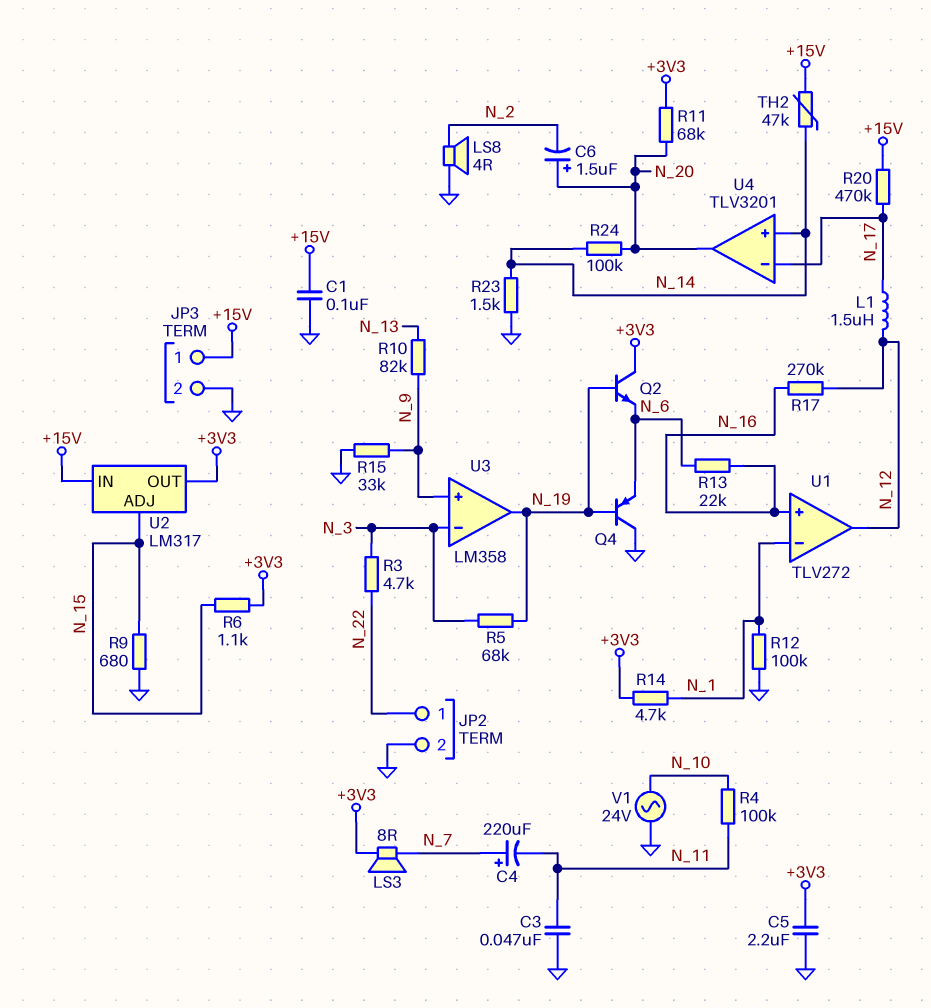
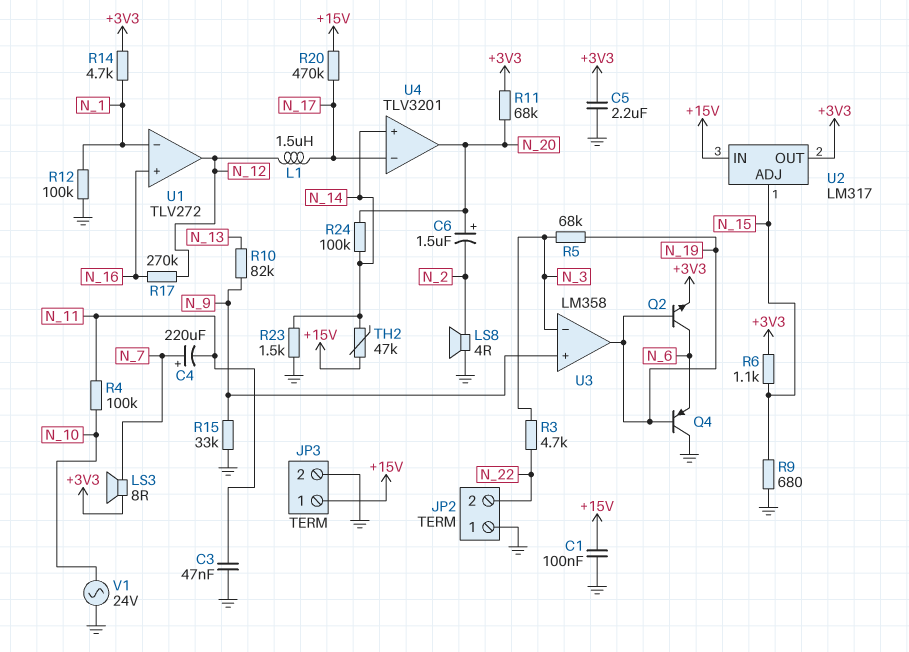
JP2 pin 1: N_22 -> GND
JP2 pin 2: GND -> N_22
Q2: NPN (B N_19, C +3V3, E N_6) -> NPN (B N_19, C N_6, E +3V3)
R13: 22k (N_6, N_16) -> none

